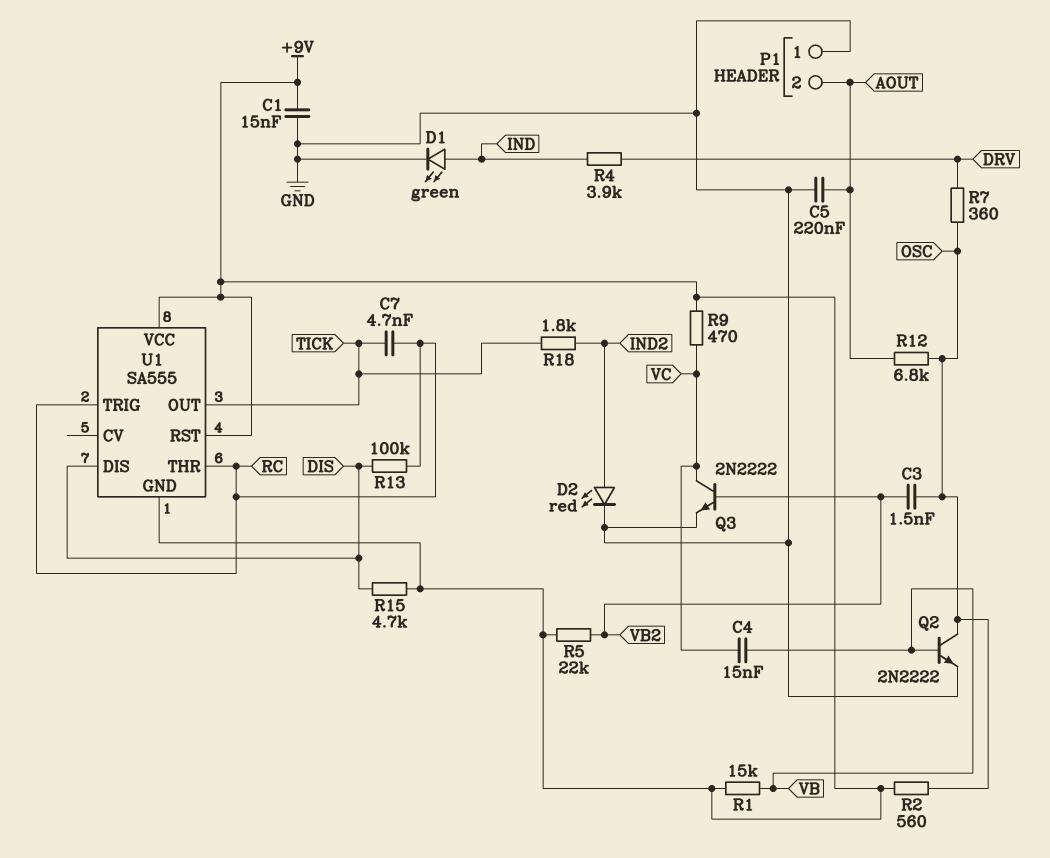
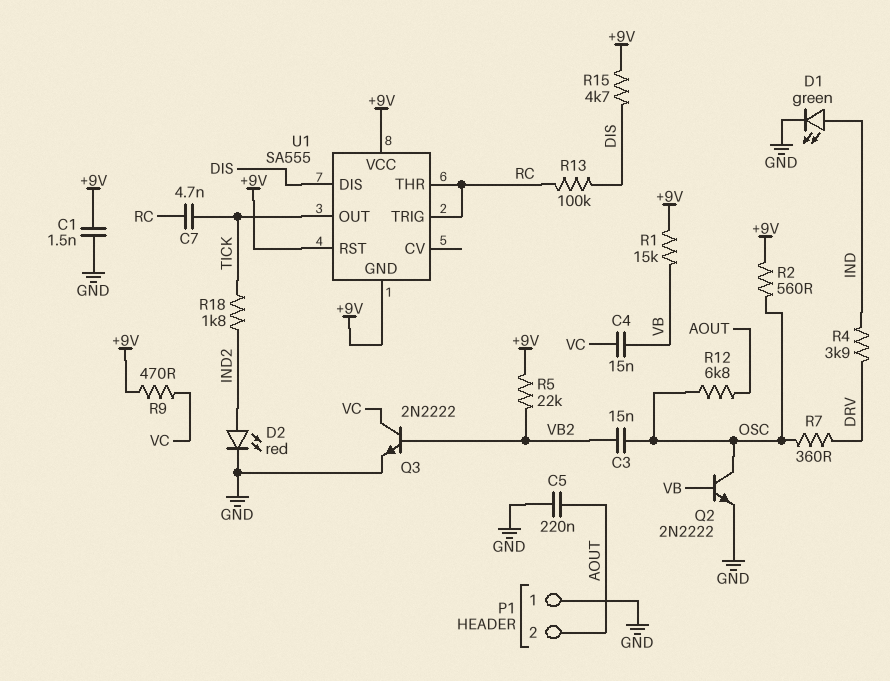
C1: 15nF (+9V, GND) -> 1.5nF (+9V, GND)
C3: 1.5nF (OSC, VB2) -> 15nF (OSC, VB2)

